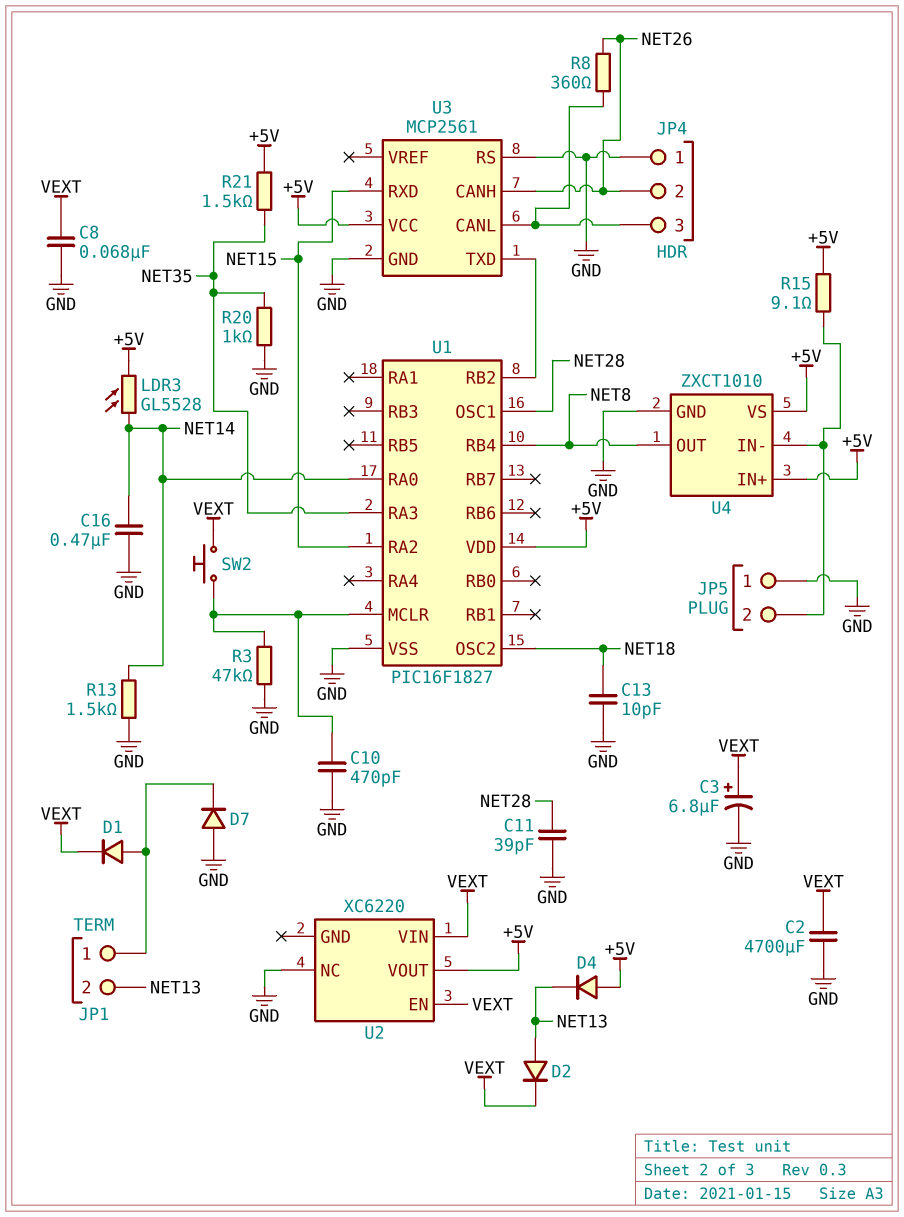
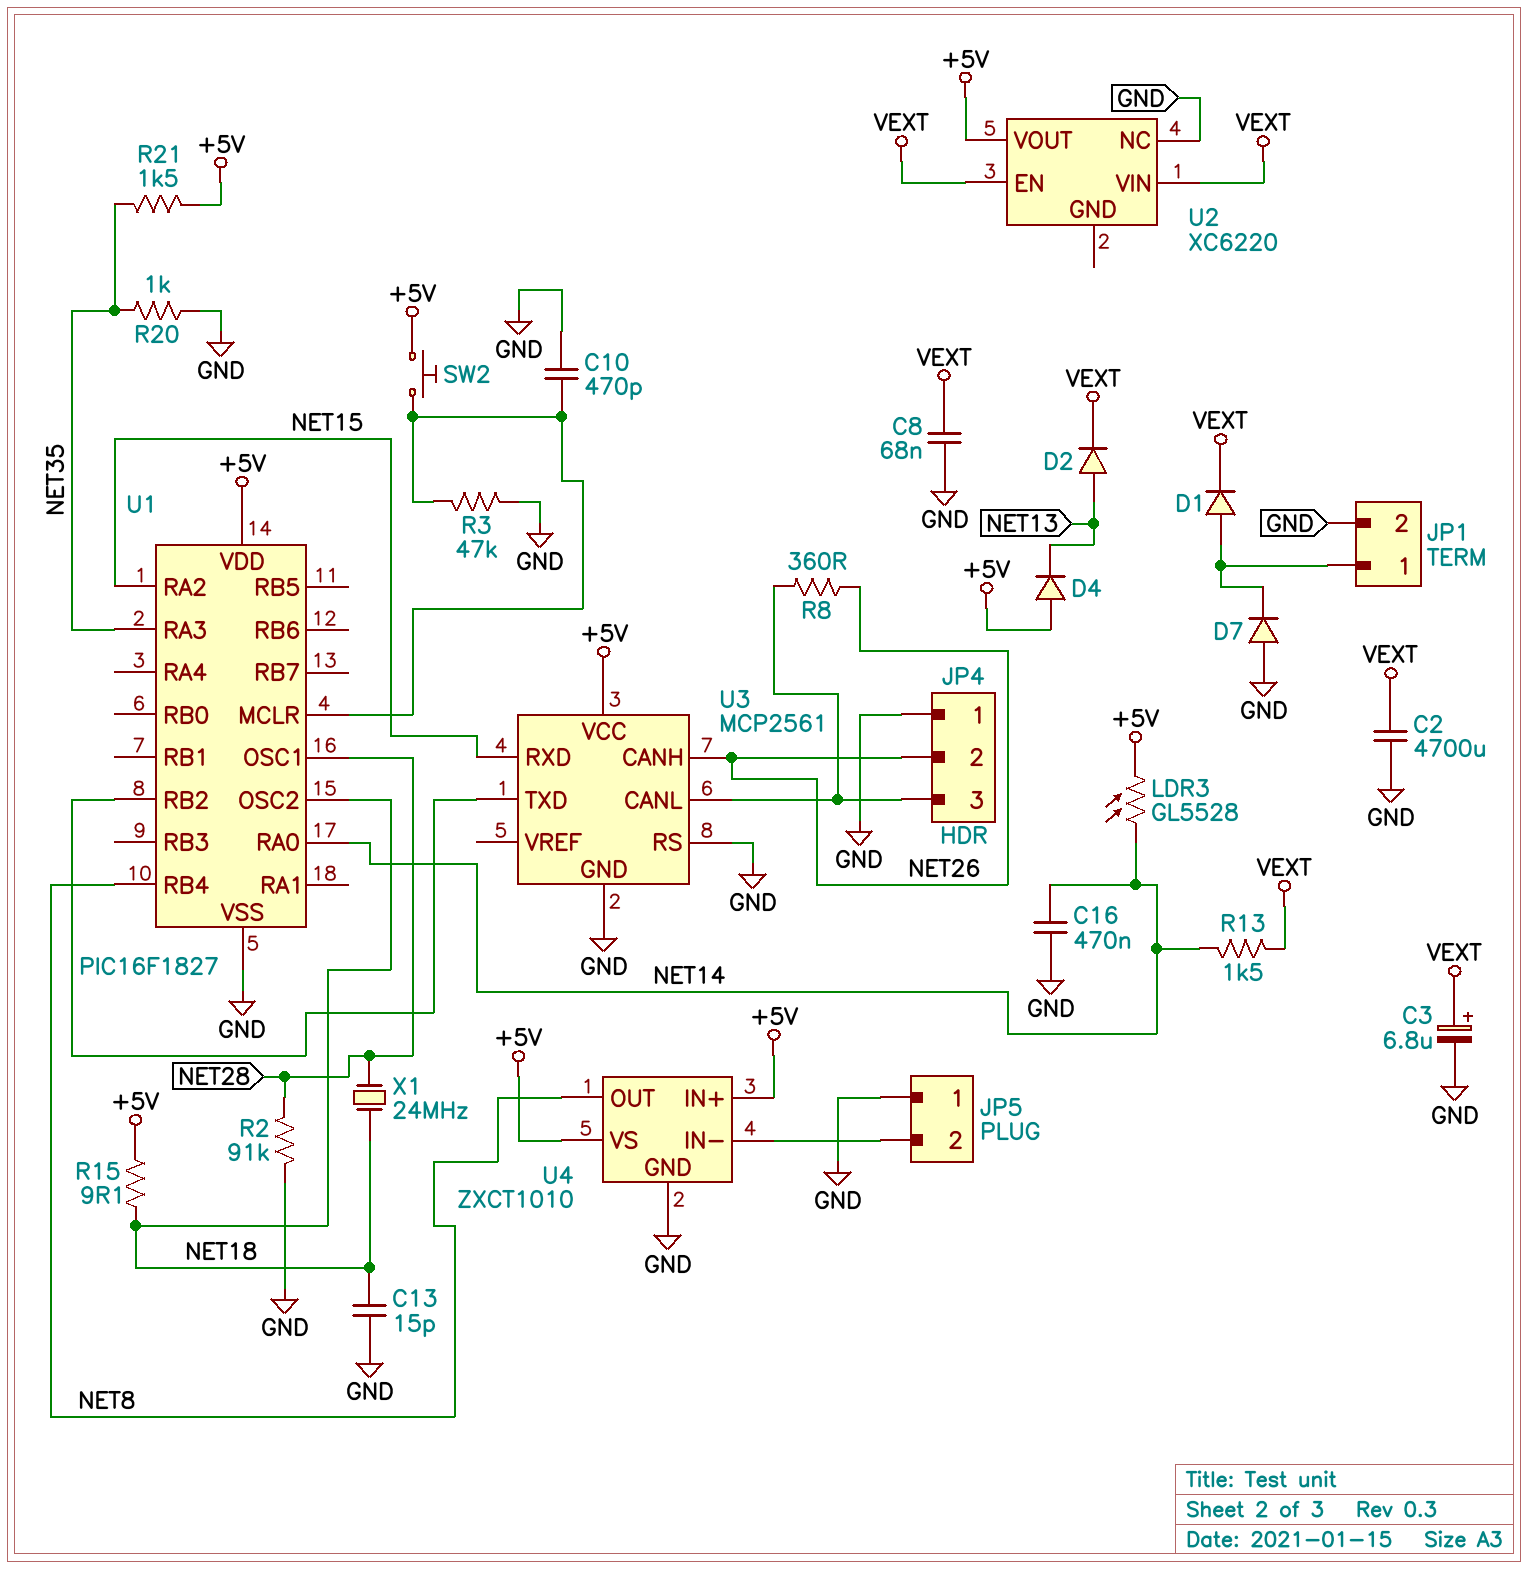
C11: 39pF (GND, NET28) -> none
C13: 10pF (GND, NET18) -> 15pF (GND, NET18)
JP1 pin 2: NET13 -> GND
R2: none -> 91k (GND, NET28)
R13: 1.5k (GND, NET14) -> 1.5k (NET14, VEXT)
R15: 9.1 (+5V, JP5/2) -> 9.1 (+5V, NET18)
SW2: button (U1/MCLR, VEXT) -> button (+5V, U1/MCLR)
X1: none -> 24MHz (NET18, NET28)

